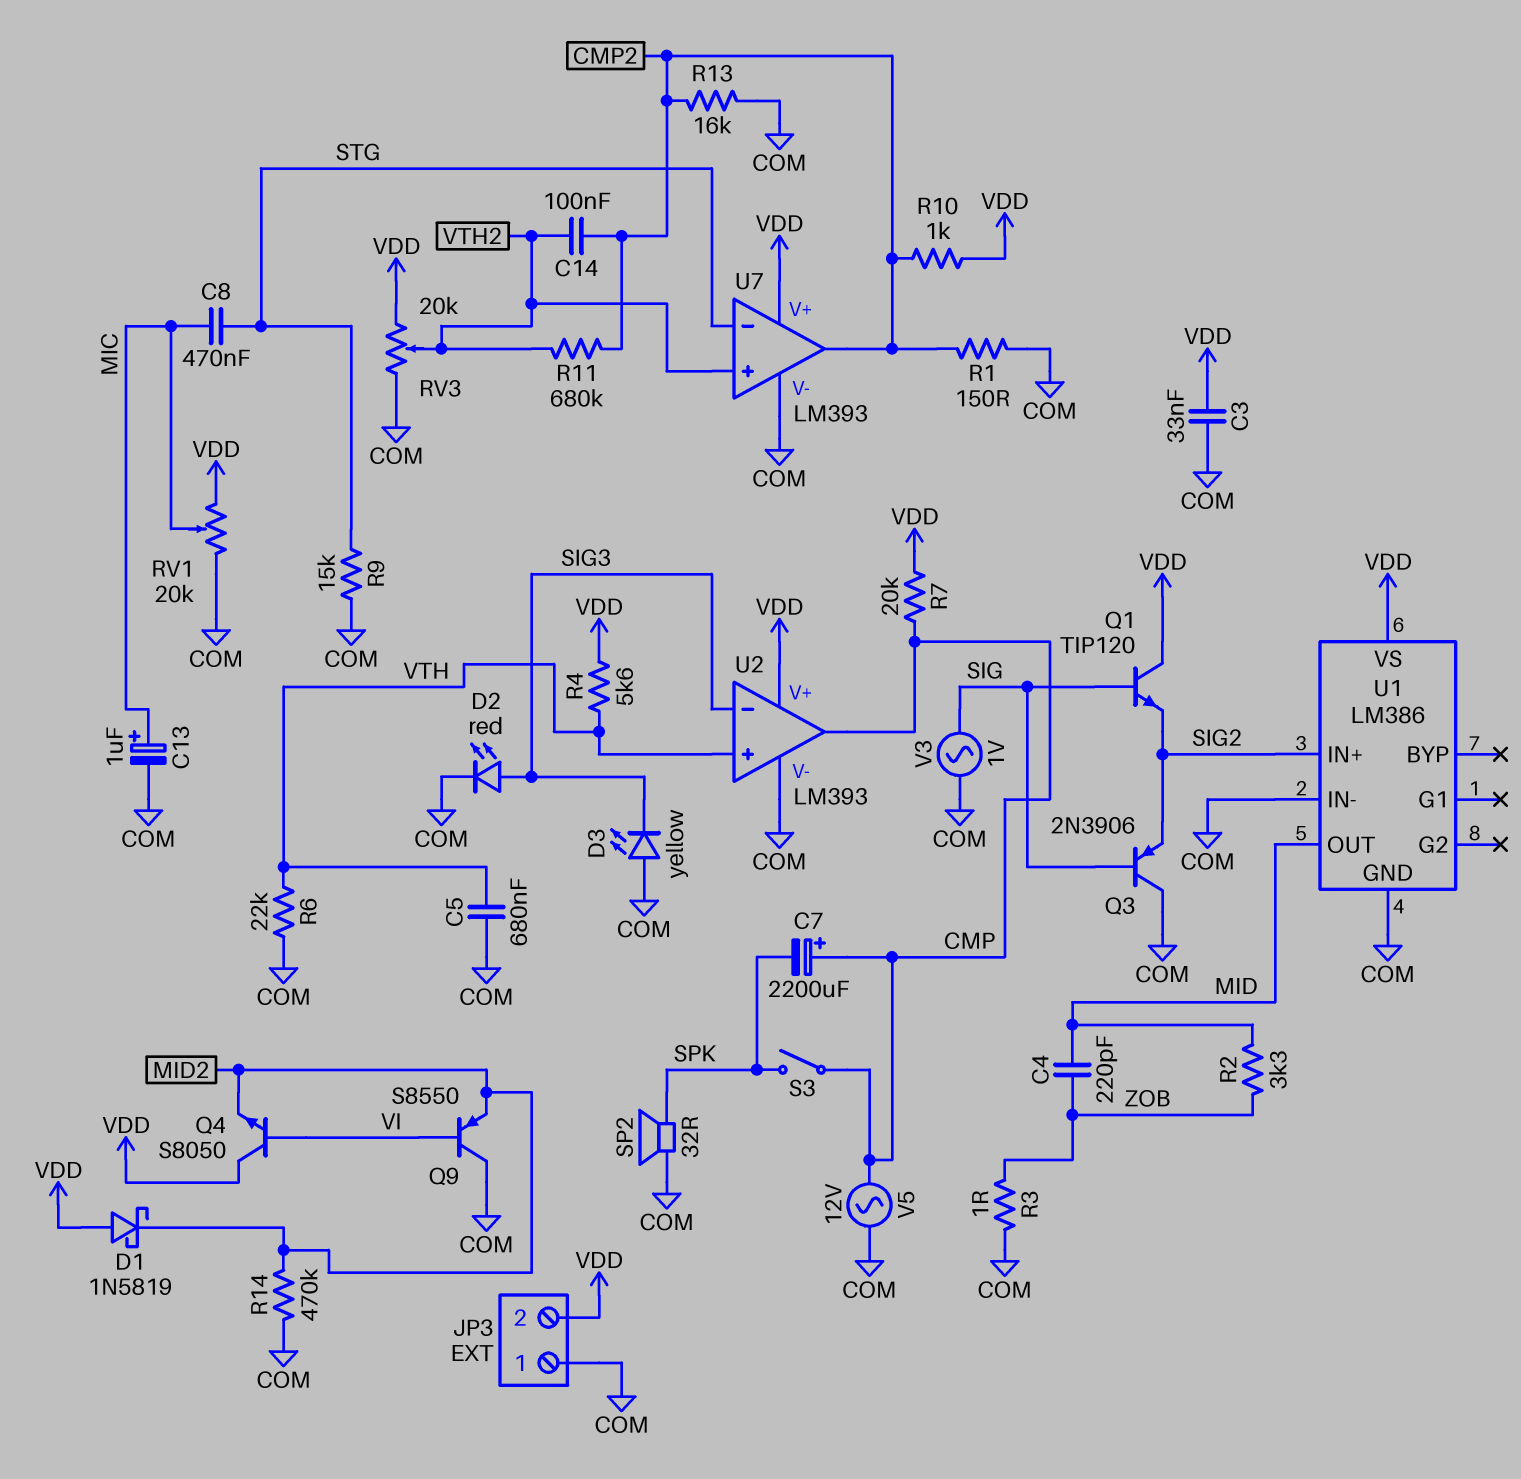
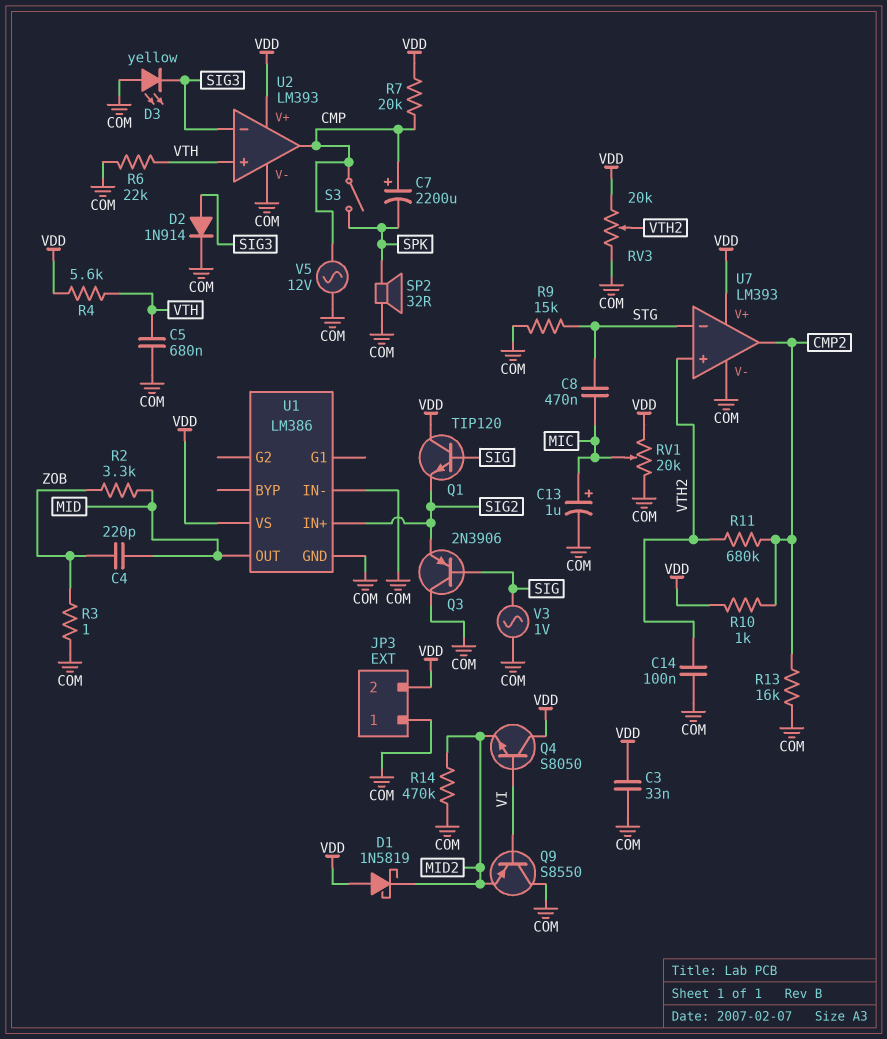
C14: 100nF (CMP2, VTH2) -> 100nF (COM, VTH2)
D2: LED red (A SIG3, K COM) -> diode 1N914 (A SIG3, K COM)
R1: 150 (CMP2, COM) -> none

